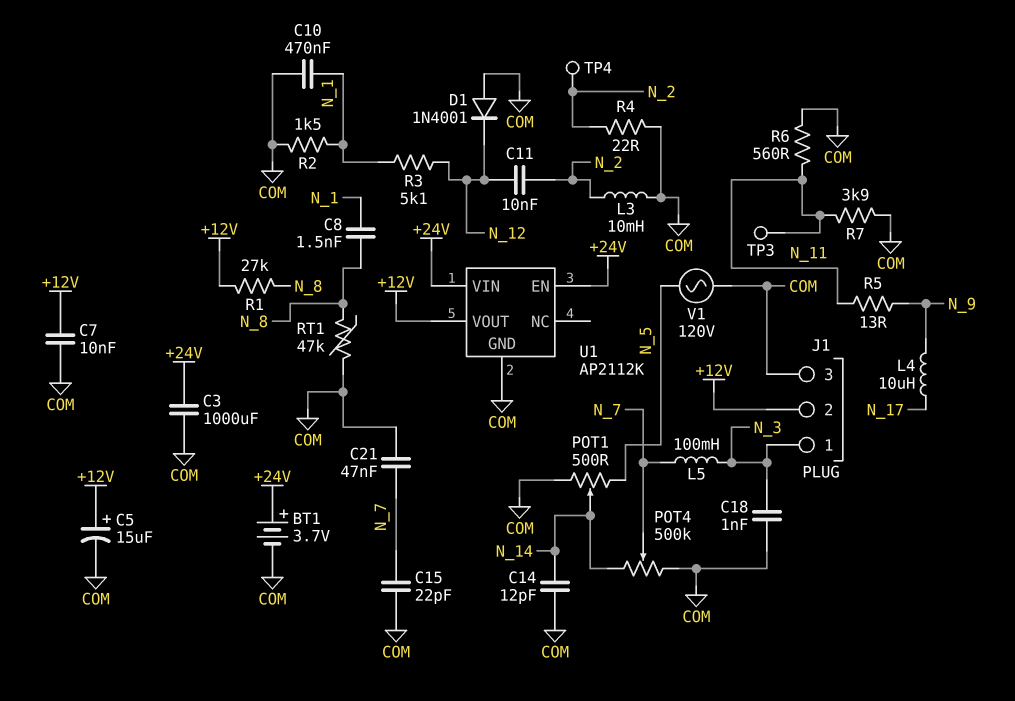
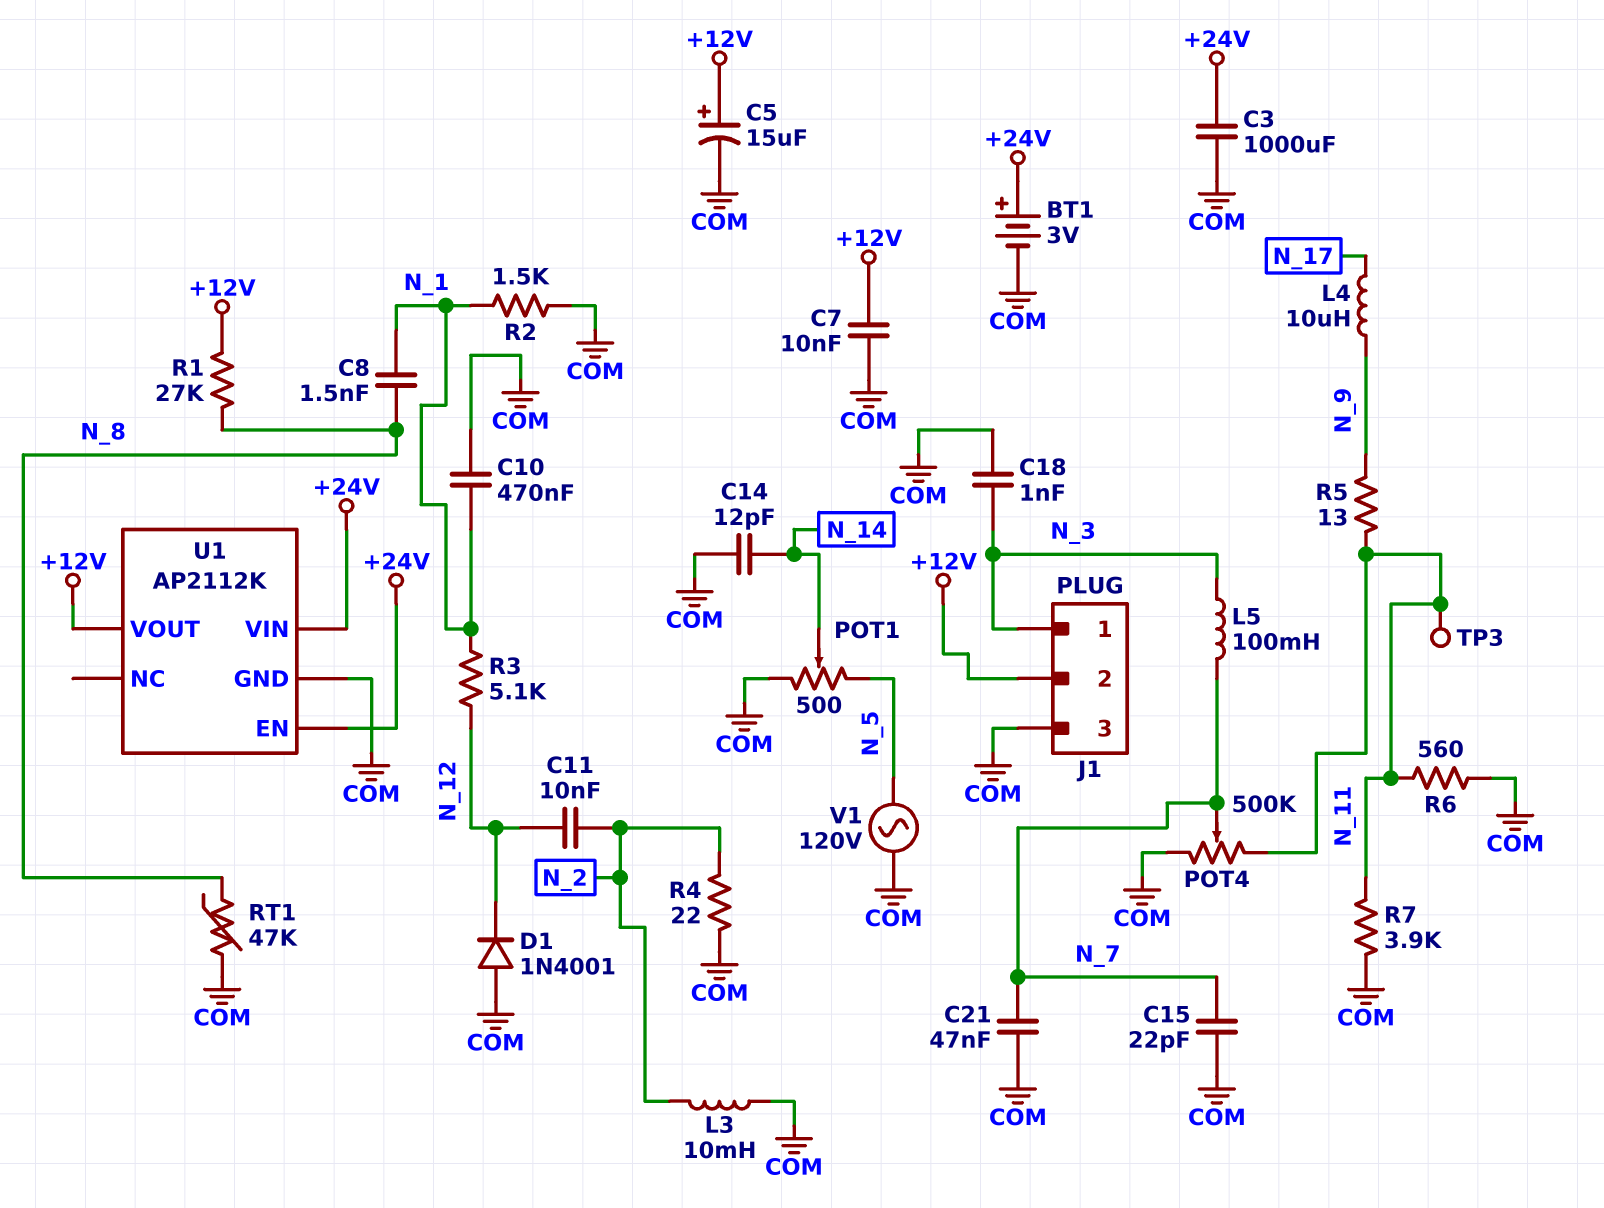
BT1: 3.7V (plus +24V, minus COM) -> 3V (plus +24V, minus COM)
POT4: 500k (COM, N_14, wiper N_7) -> 500k (COM, N_11, wiper N_7)
TP4: test point (N_2) -> none

